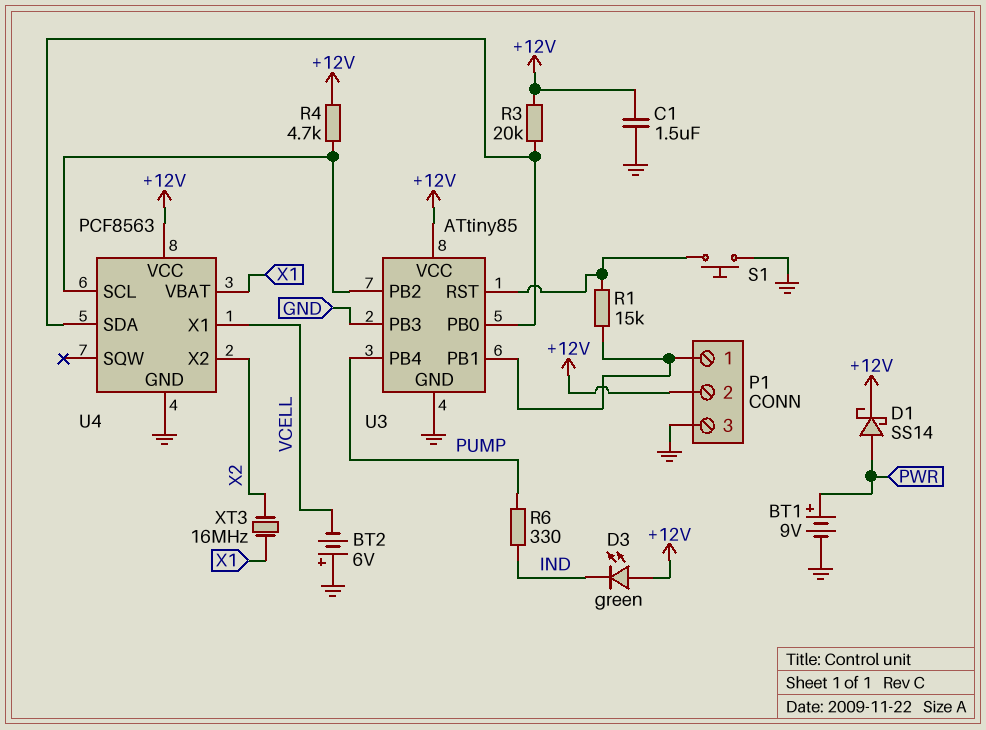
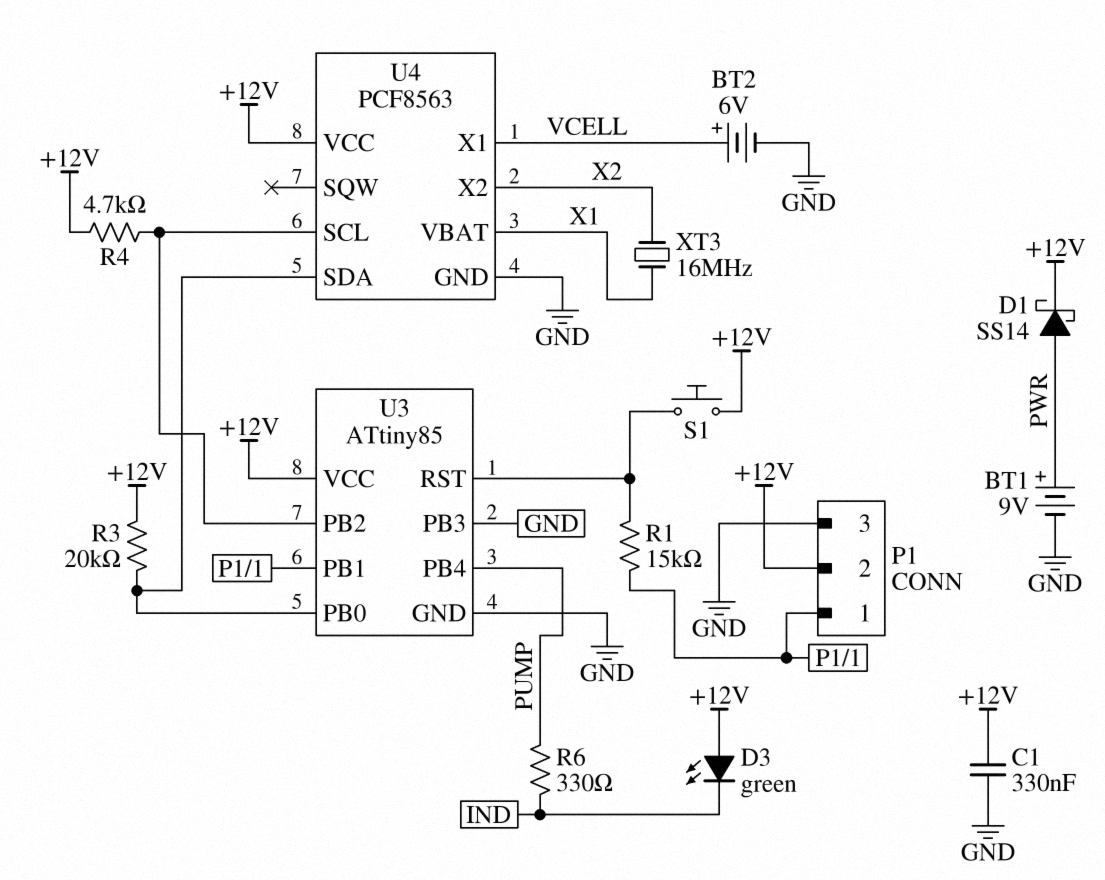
BT2: 6V (plus GND, minus VCELL) -> 6V (plus VCELL, minus GND)
C1: 1.5uF (+12V, GND) -> 330nF (+12V, GND)
S1: button (GND, U3/RST) -> button (+12V, U3/RST)

